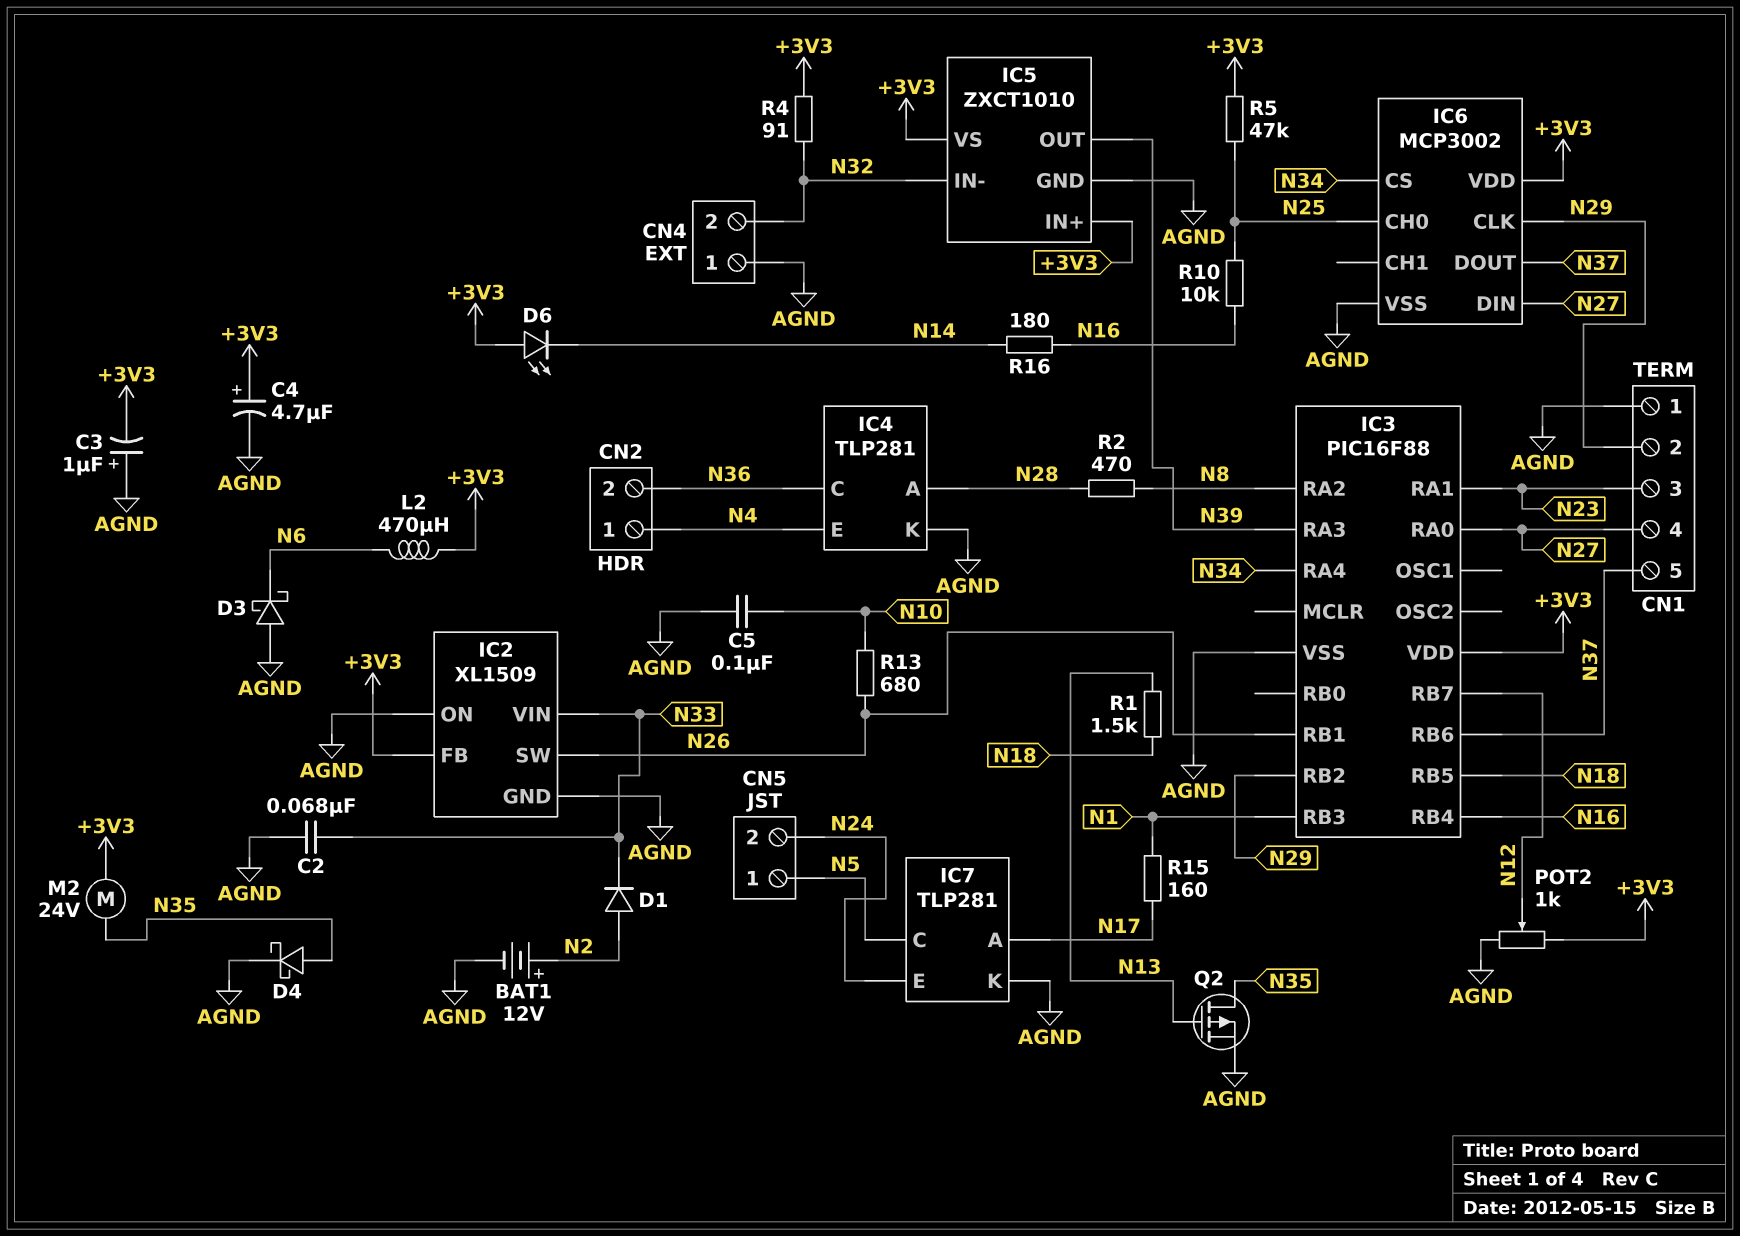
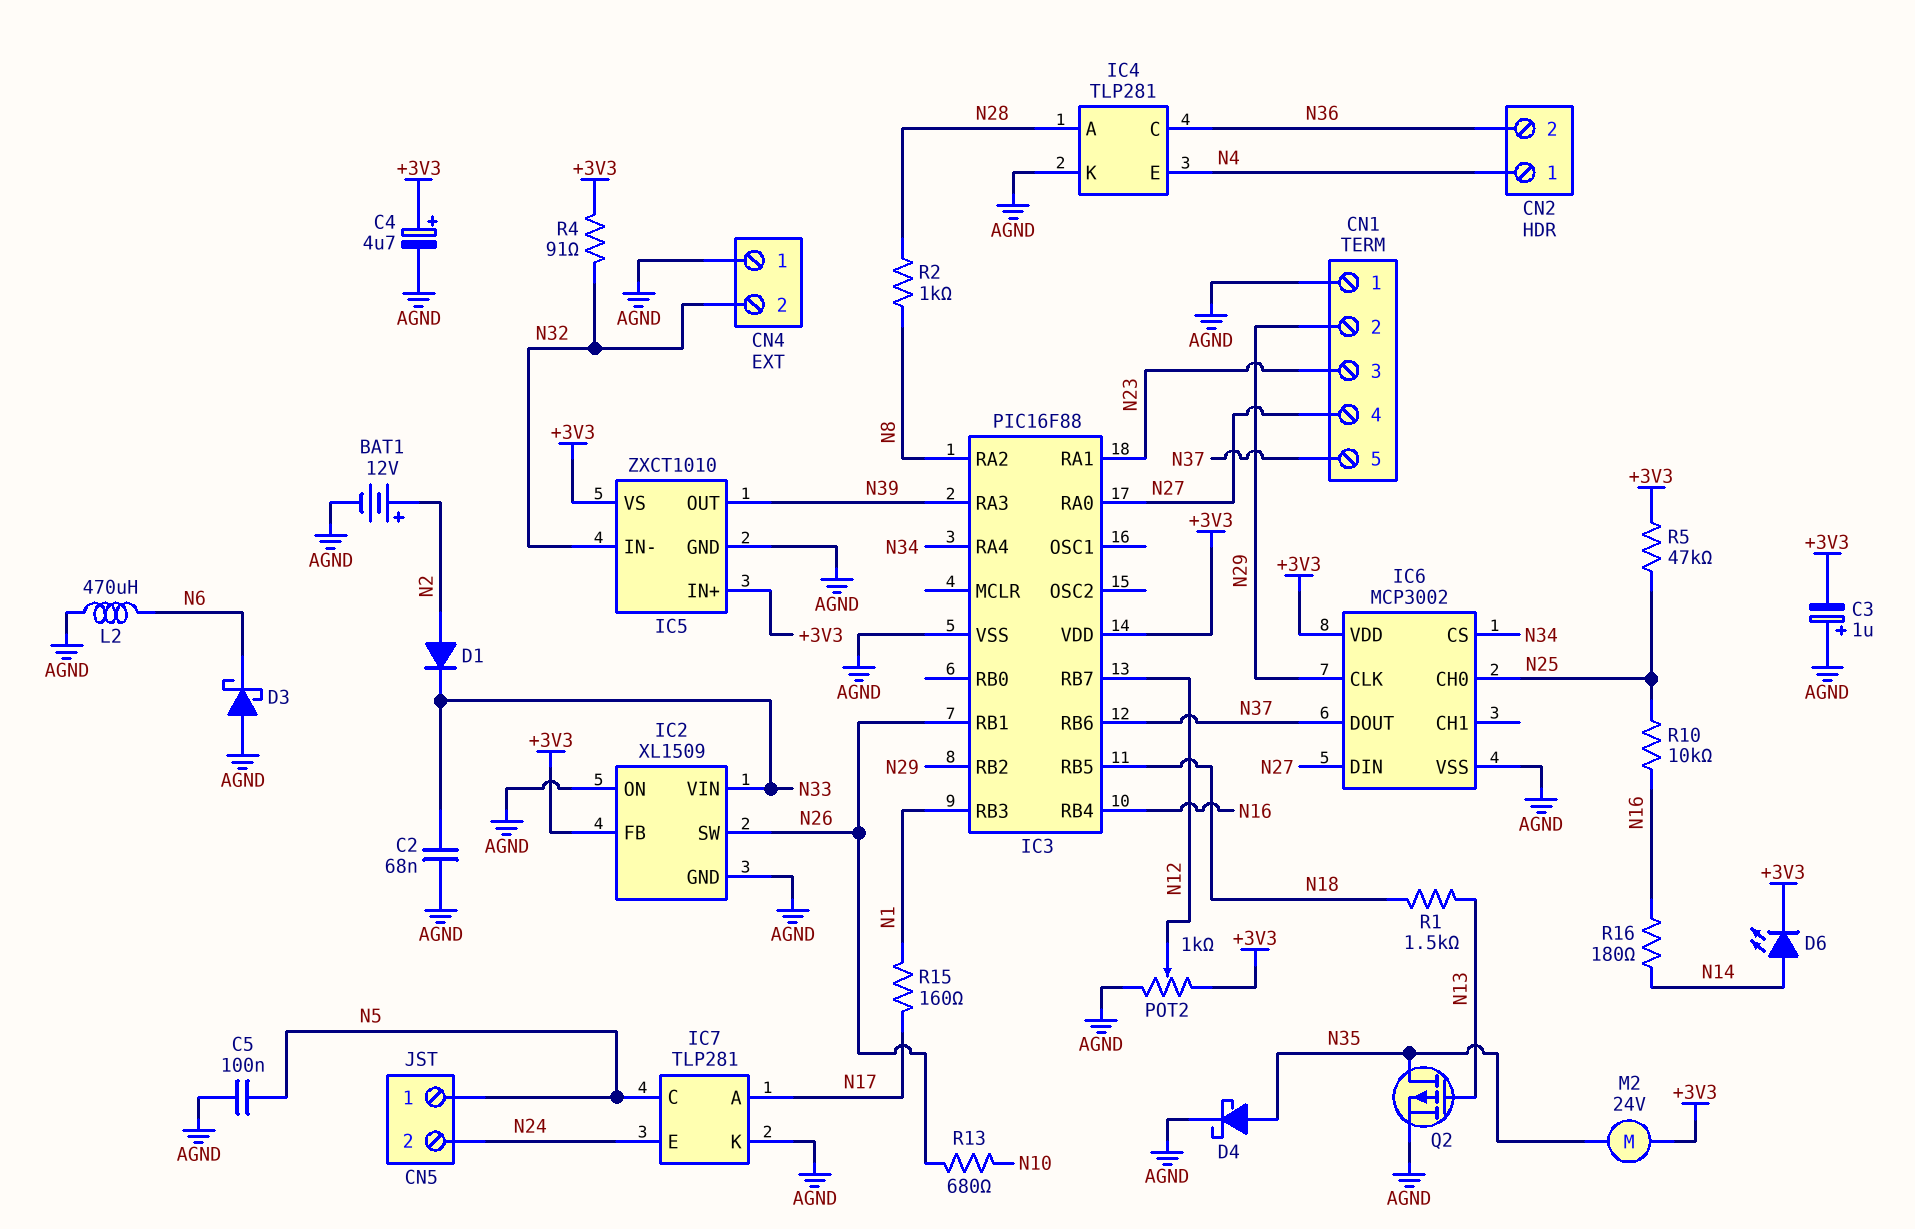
C5: 100nF (AGND, N10) -> 100nF (AGND, N5)
D6: LED (A +3V3, K N14) -> LED (A N14, K +3V3)
L2: 470uH (+3V3, N6) -> 470uH (AGND, N6)
R2: 470 (N8, N28) -> 1k (N8, N28)

